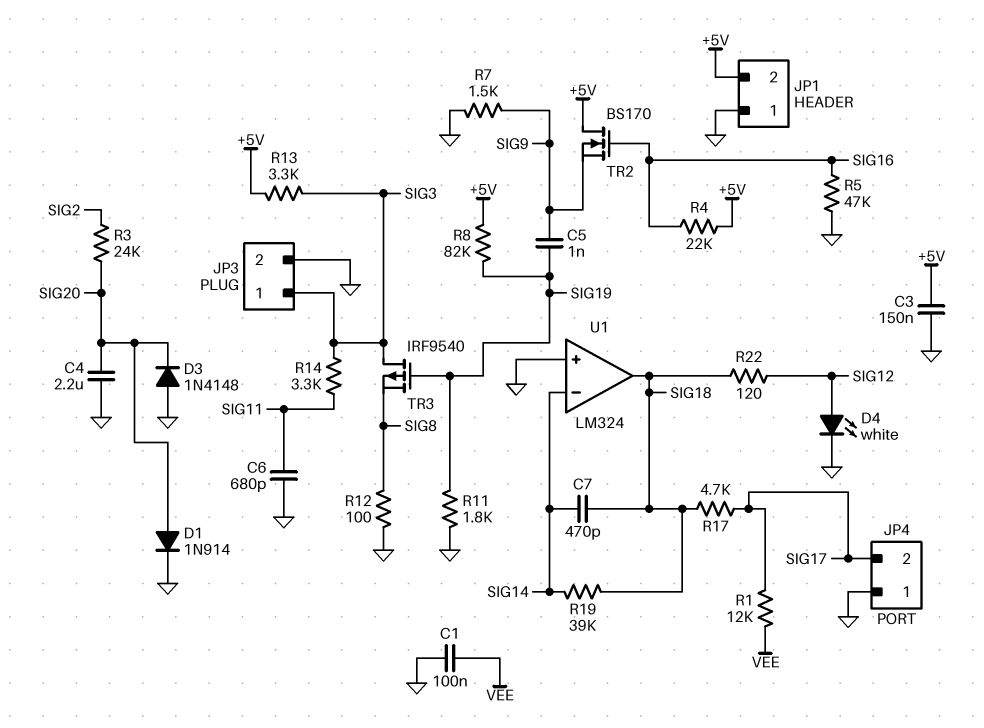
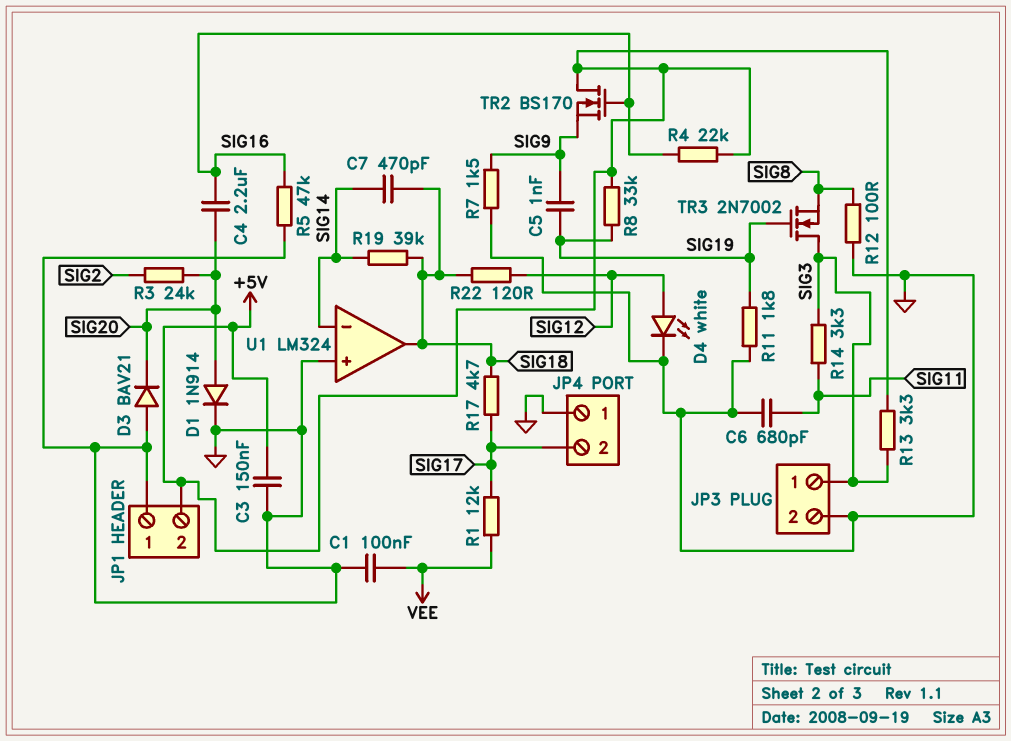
C4: 2.2uF (GND, SIG20) -> 2.2uF (SIG16, SIG20)
D3: diode 1N4148 (A GND, K SIG20) -> diode BAV21 (A GND, K SIG20)
R8: 82k (+5V, SIG19) -> 33k (+5V, SIG19)
TR3: PMOS IRF9540 (G SIG19, D SIG3, S SIG8) -> NMOS 2N7002 (G SIG19, D SIG3, S SIG8)

